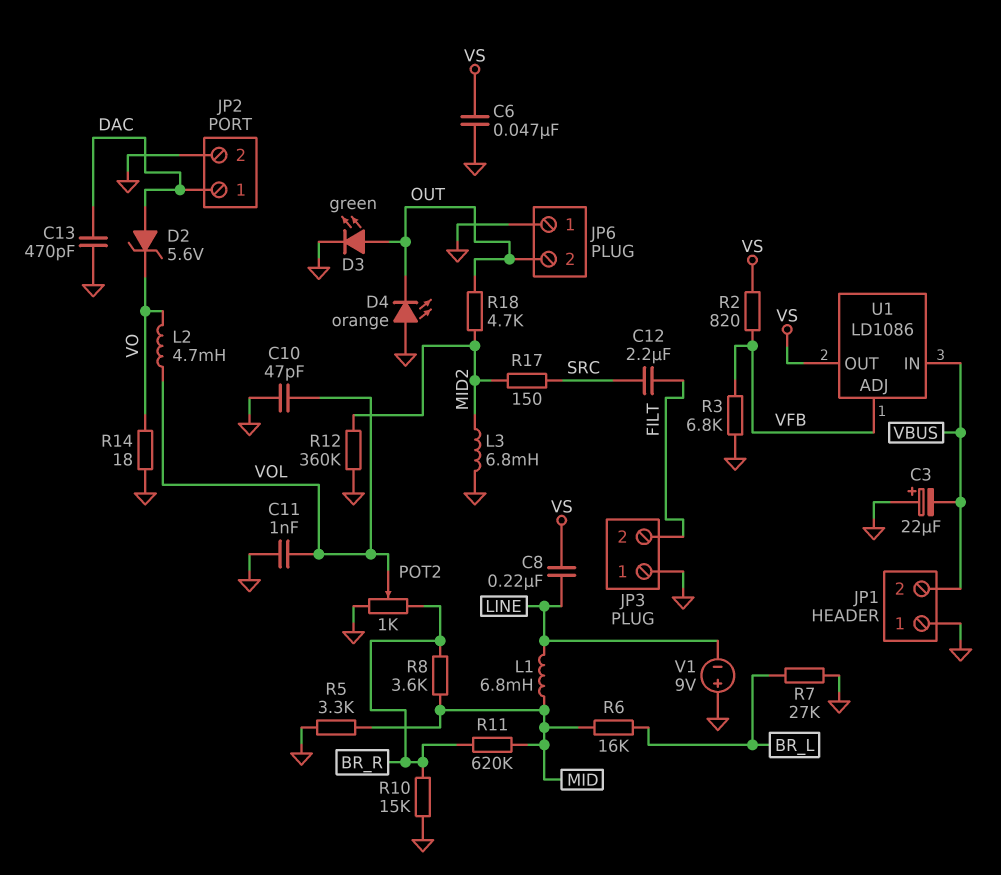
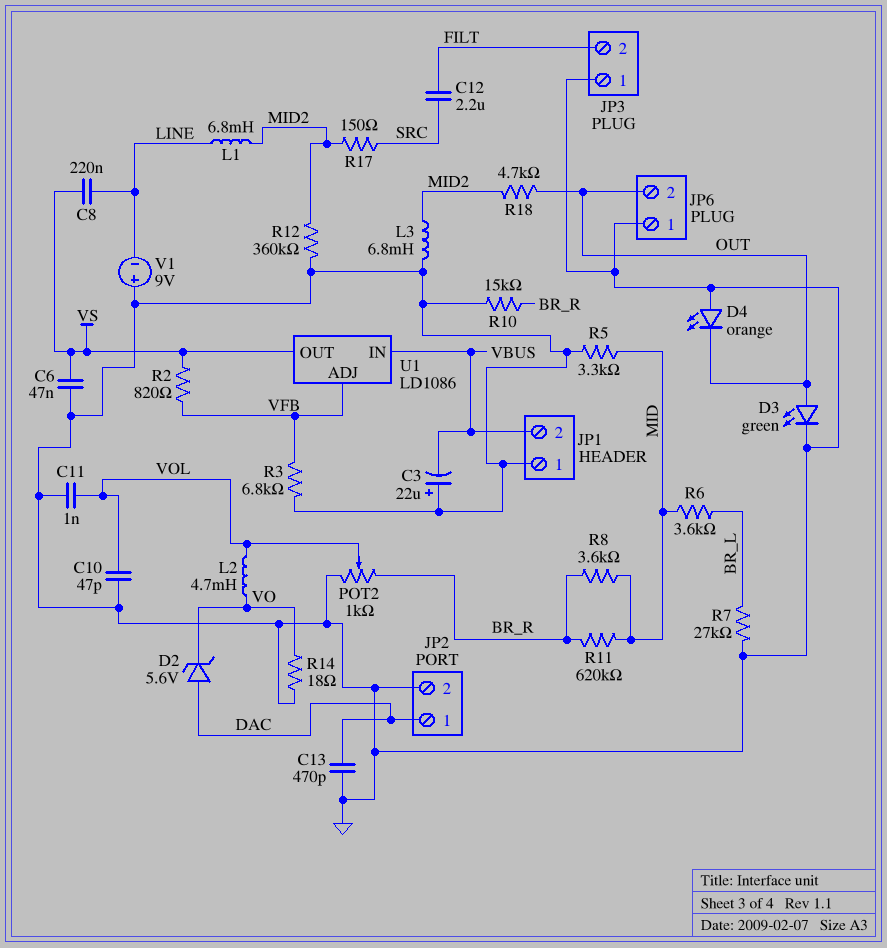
L1: 6.8mH (LINE, MID) -> 6.8mH (LINE, MID2)
R6: 16k (BR_L, MID) -> 3.6k (BR_L, MID)

